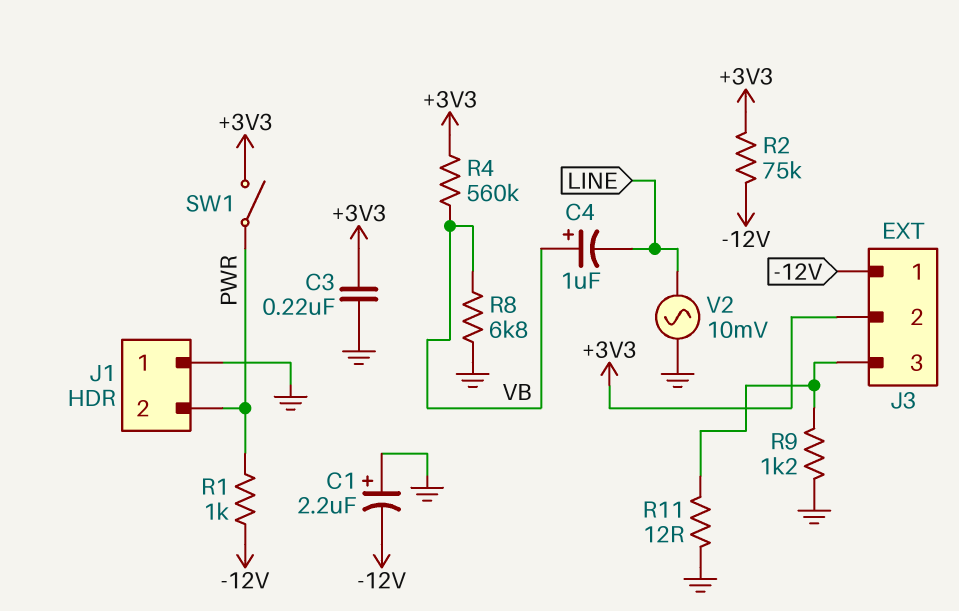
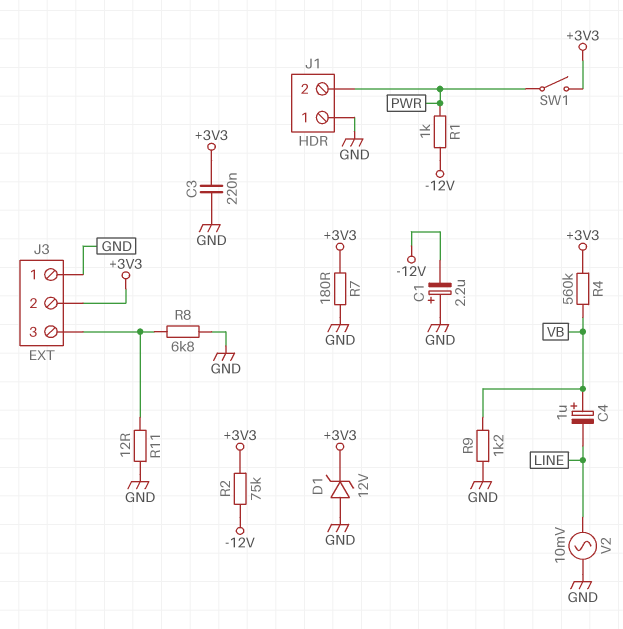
D1: none -> zener 12V (A GND, K +3V3)
J3 pin 1: -12V -> GND
R7: none -> 180 (+3V3, GND)
R8: 6.8k (GND, VB) -> 6.8k (GND, J3/3)
R9: 1.2k (GND, J3/3) -> 1.2k (GND, VB)

